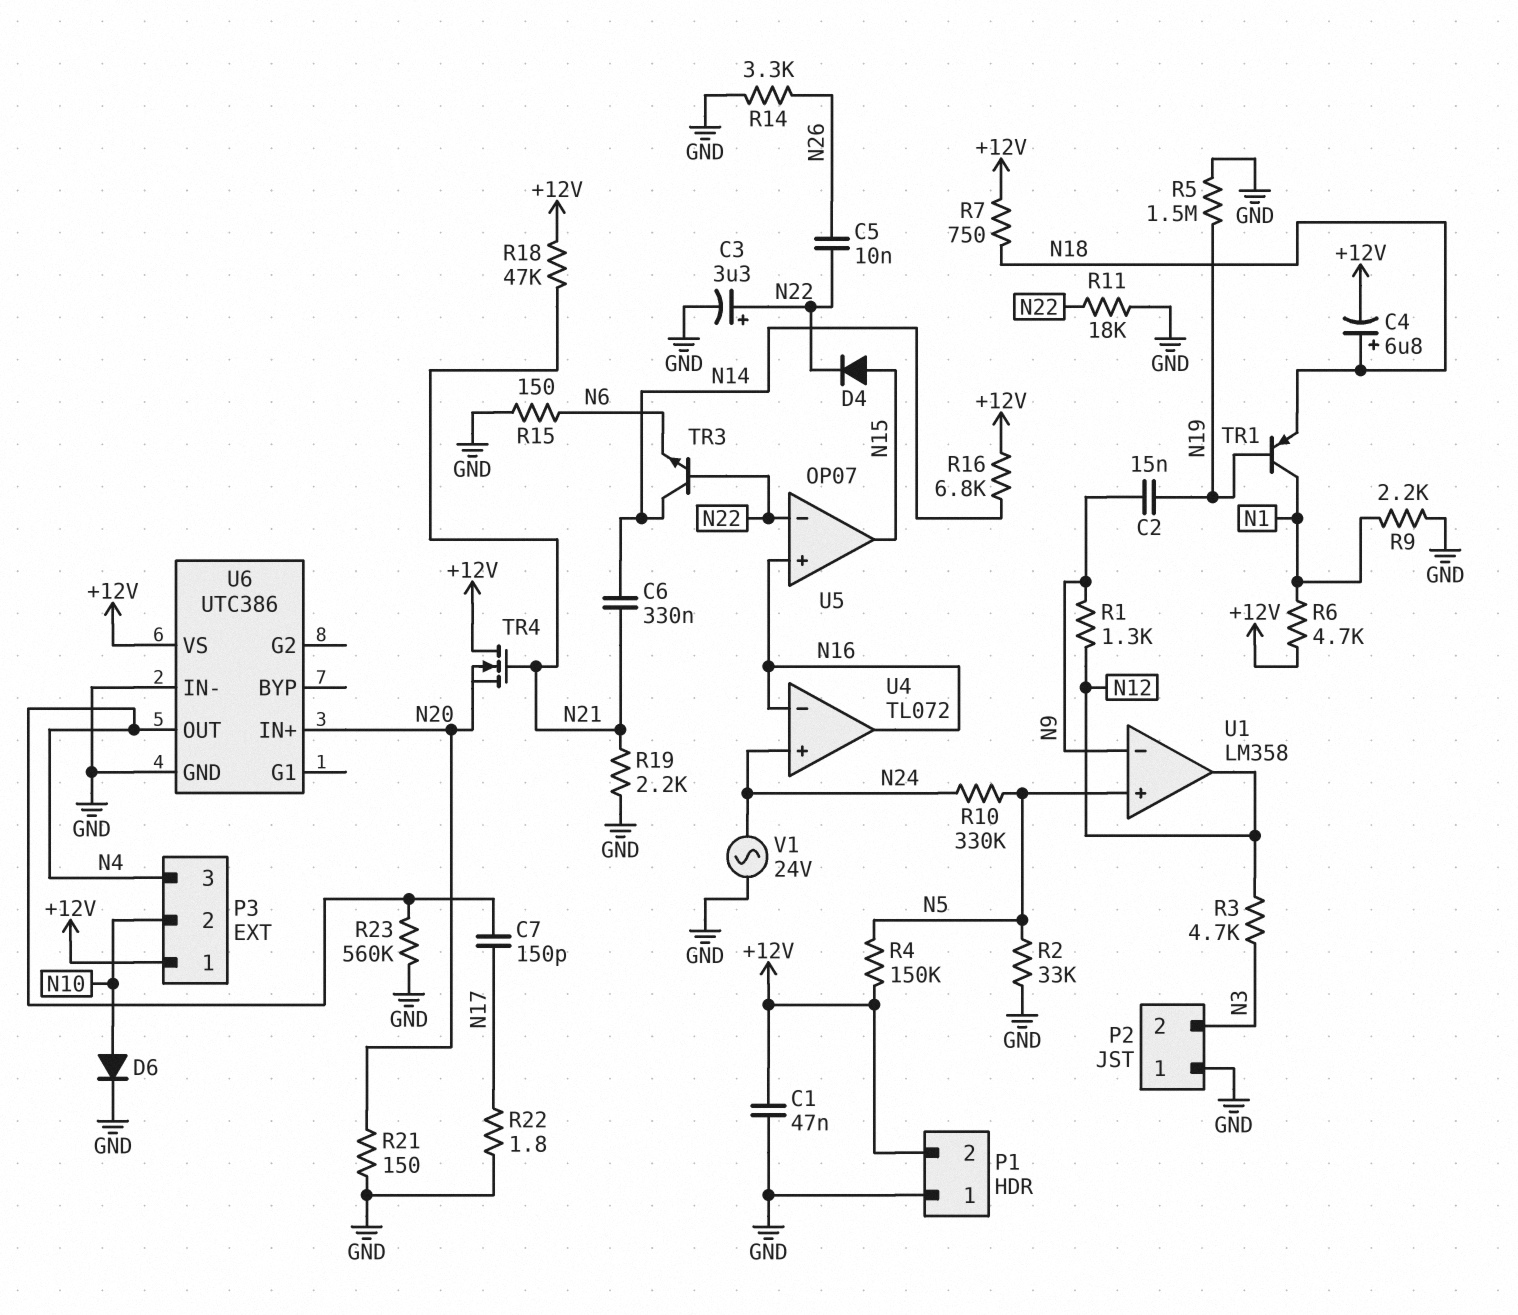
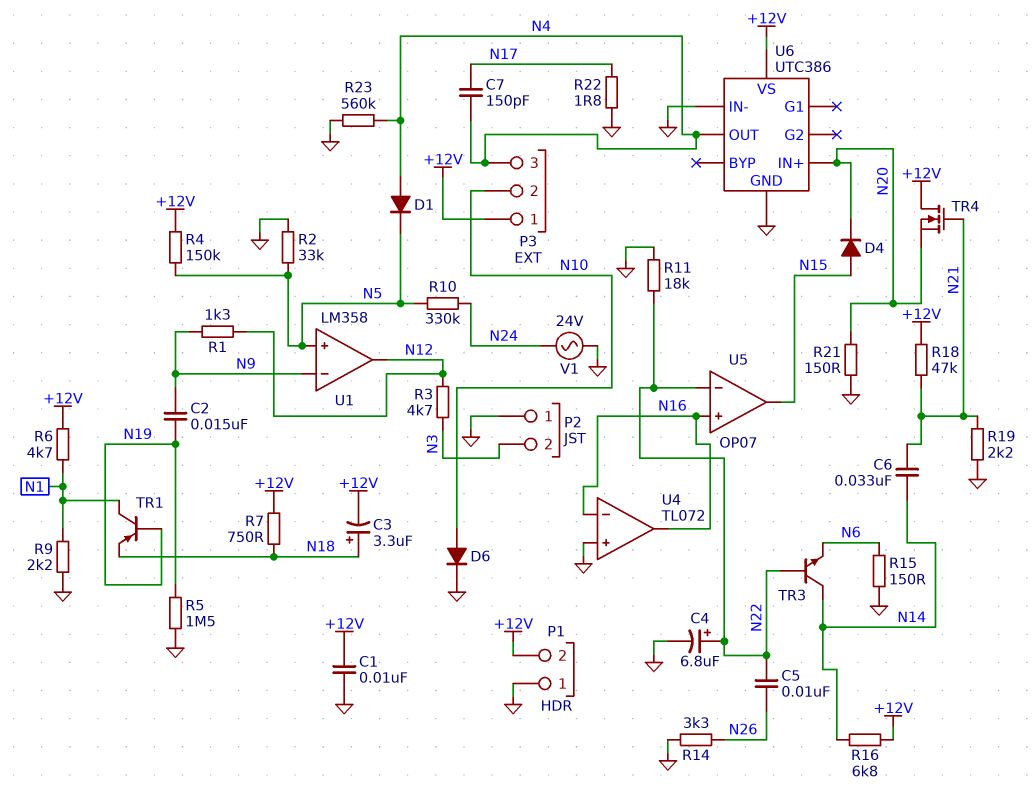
C1: 47nF (+12V, GND) -> 10nF (+12V, GND)
C3: 3.3uF (plus N22, minus GND) -> 3.3uF (plus N18, minus +12V)
C4: 6.8uF (plus N18, minus +12V) -> 6.8uF (plus N22, minus GND)
C6: 330nF (N14, N21) -> 33nF (N14, N21)
D1: none -> diode (A N4, K N5)
D4: diode (A N15, K N22) -> diode (A N15, K N20)
U4 pin in+: N24 -> GND

